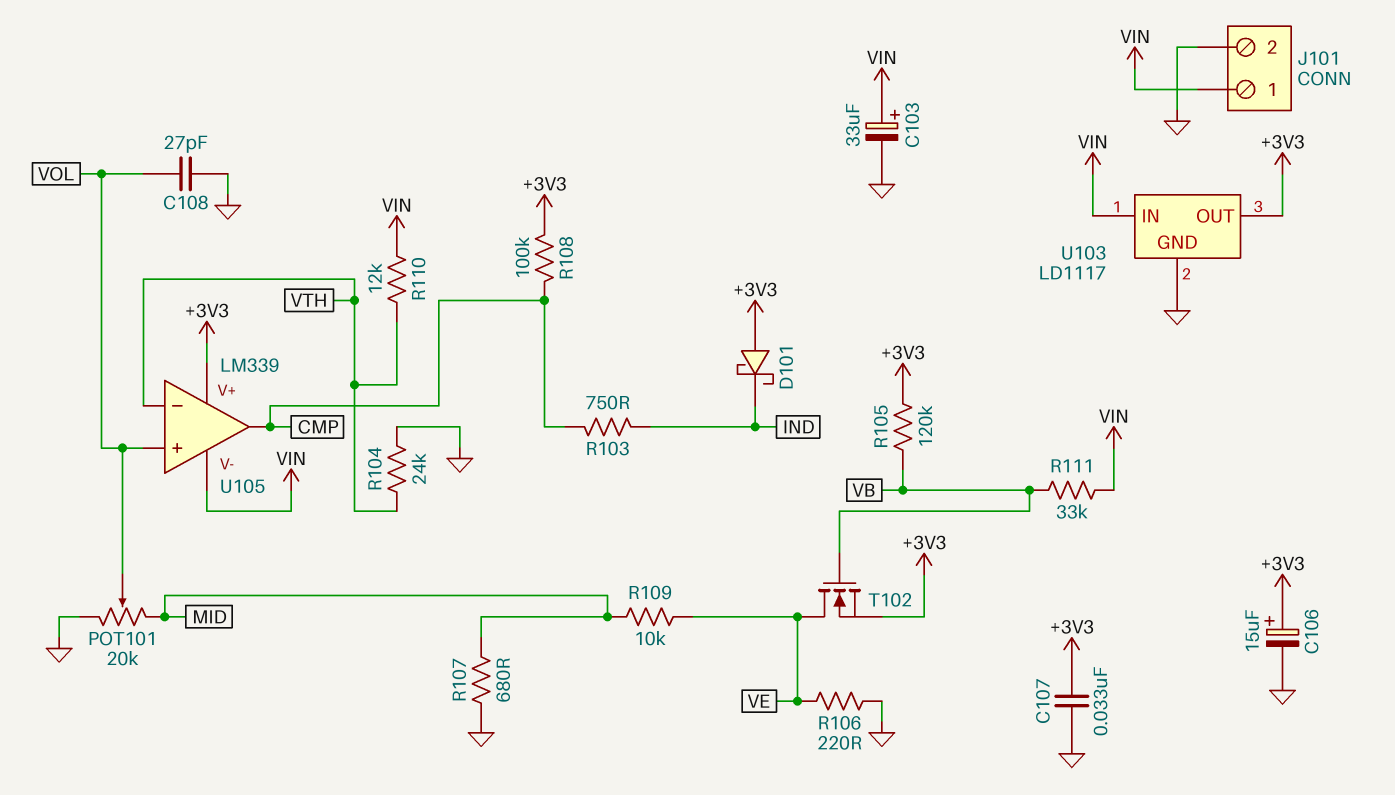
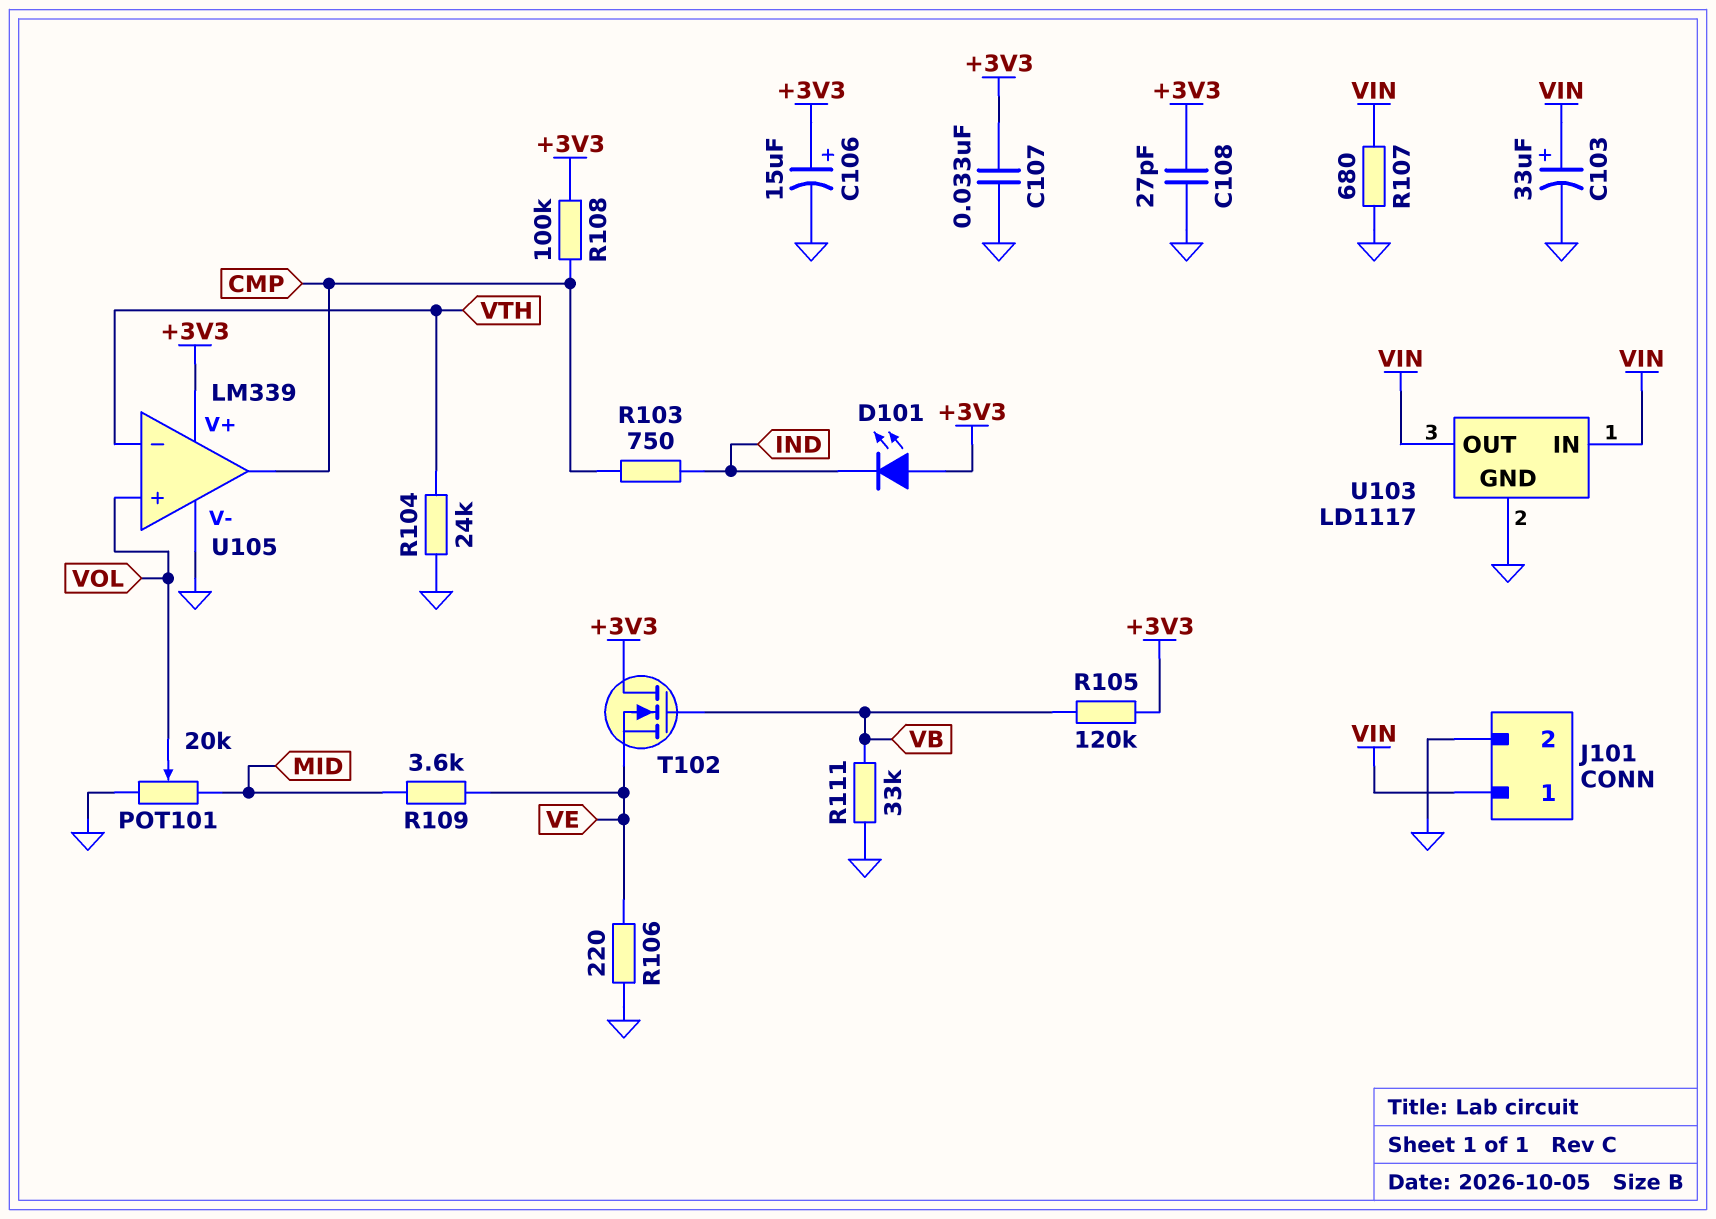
C108: 27pF (GND, VOL) -> 27pF (+3V3, GND)
D101: schottky (A +3V3, K IND) -> LED (A +3V3, K IND)
R107: 680 (GND, MID) -> 680 (GND, VIN)
R109: 10k (MID, VE) -> 3.6k (MID, VE)
R110: 12k (VIN, VTH) -> none
R111: 33k (VB, VIN) -> 33k (GND, VB)
T102: NMOS (G VB, D VE, S +3V3) -> NMOS (G VB, D +3V3, S VE)
U103 pin OUT: +3V3 -> VIN
U105 pin V-: VIN -> GND

